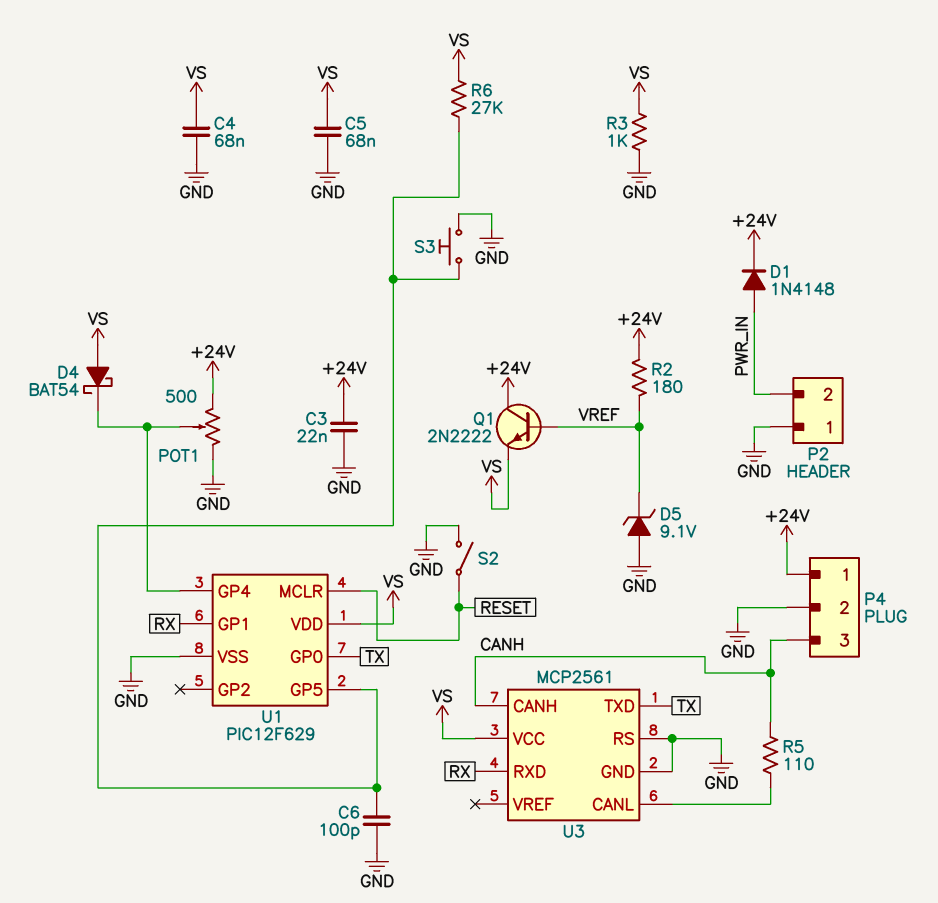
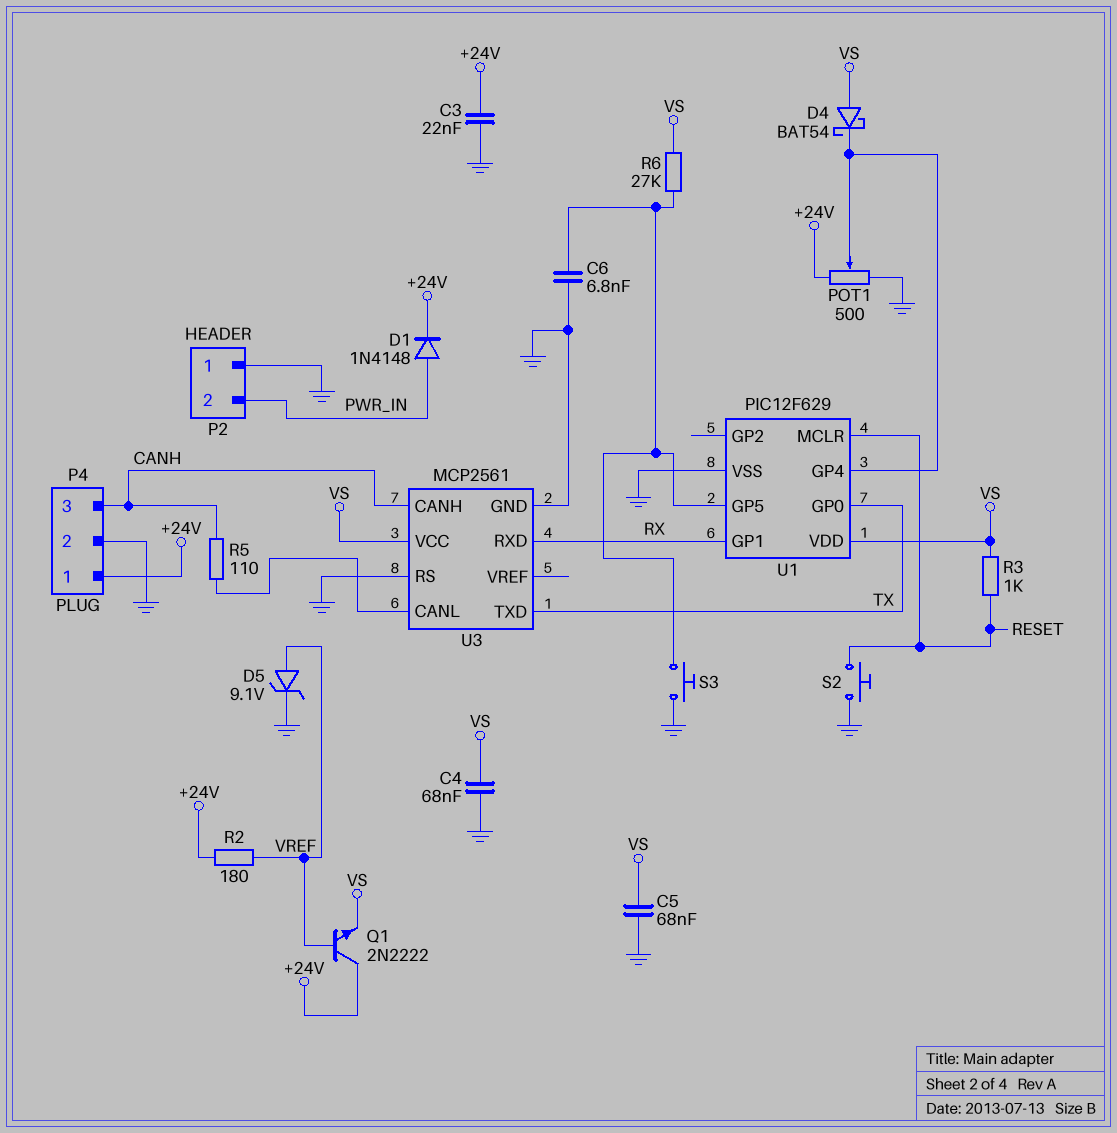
C6: 100pF (GND, U1/GP5) -> 6.8nF (GND, U1/GP5)
D5: zener 9.1V (A GND, K VREF) -> zener 9.1V (A VREF, K GND)
R3: 1k (GND, VS) -> 1k (RESET, VS)
S2: switch (GND, RESET) -> button (GND, RESET)

